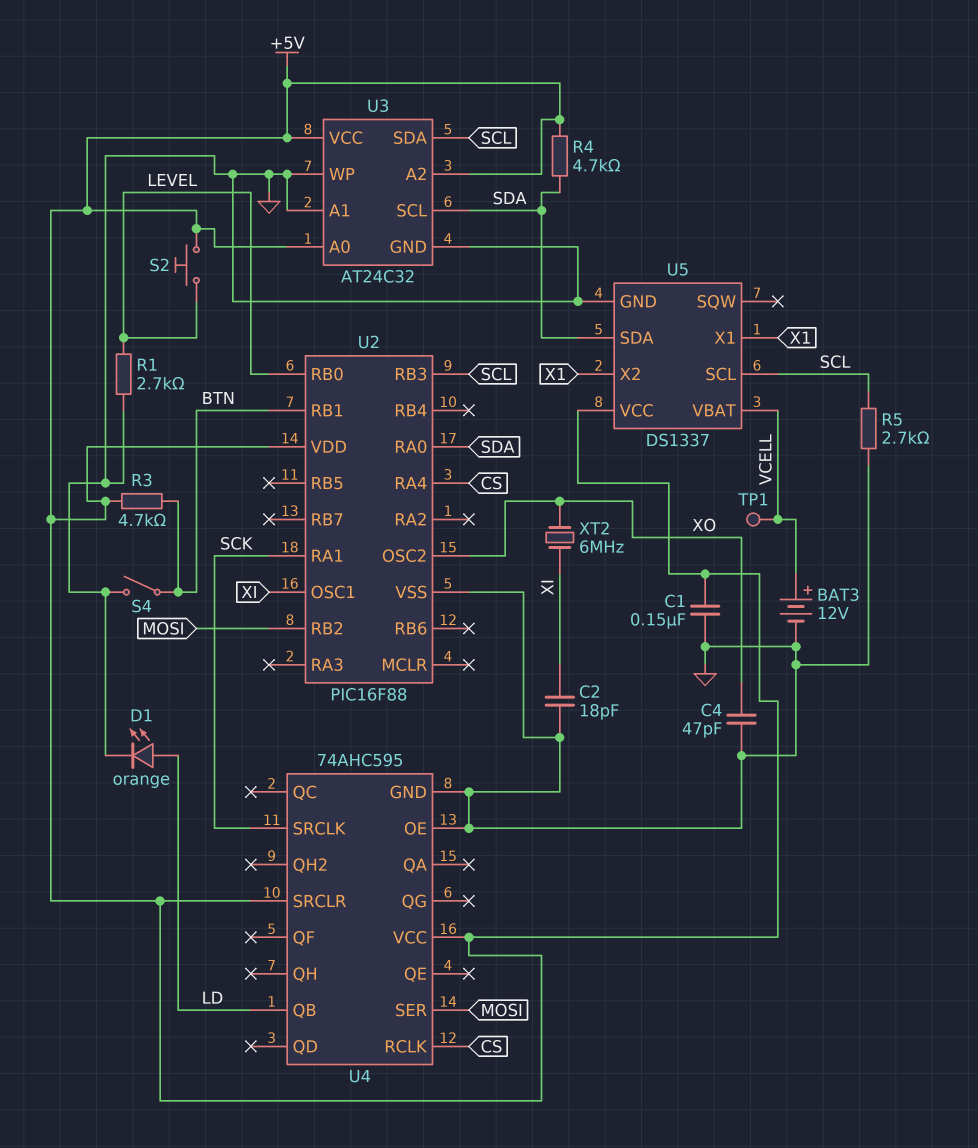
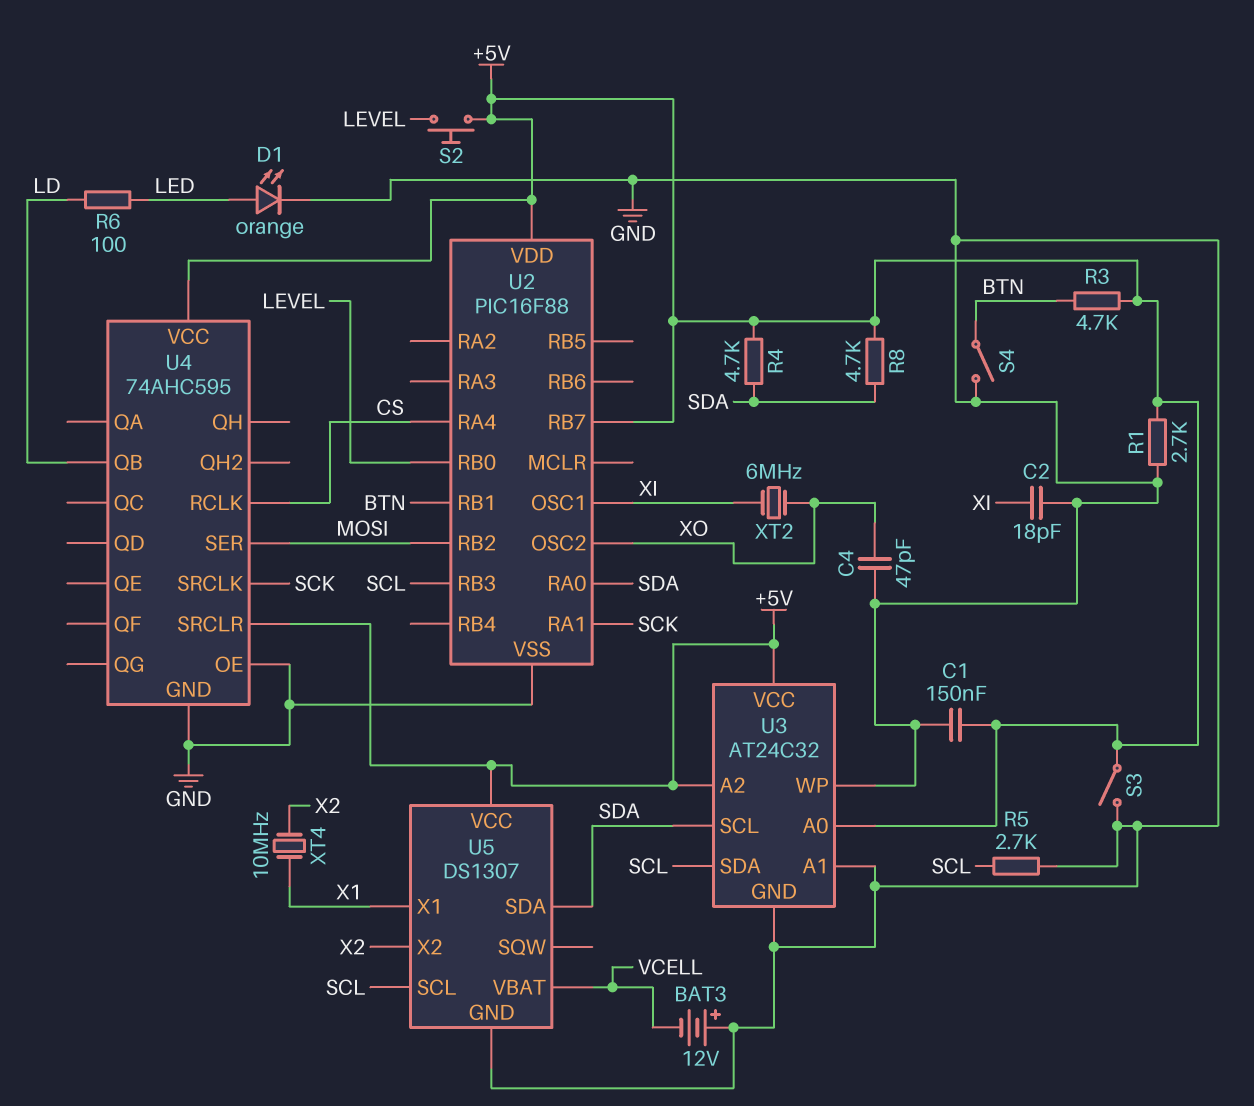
BAT3: 12V (plus VCELL, minus GND) -> 12V (plus GND, minus VCELL)
D1: LED orange (A LD, K GND) -> LED orange (A LED, K GND)
R1: 2.7k (GND, LEVEL) -> 2.7k (+5V, GND)
R6: none -> 100 (LD, LED)
R8: none -> 4.7k (+5V, SDA)
S3: none -> switch (+5V, GND)
TP1: test point (VCELL) -> none
U2 pin RB7: none -> +5V
U5: DS1337 -> DS1307
U5 pin X2: X1 -> X2
XT4: none -> 10MHz (X1, X2)

